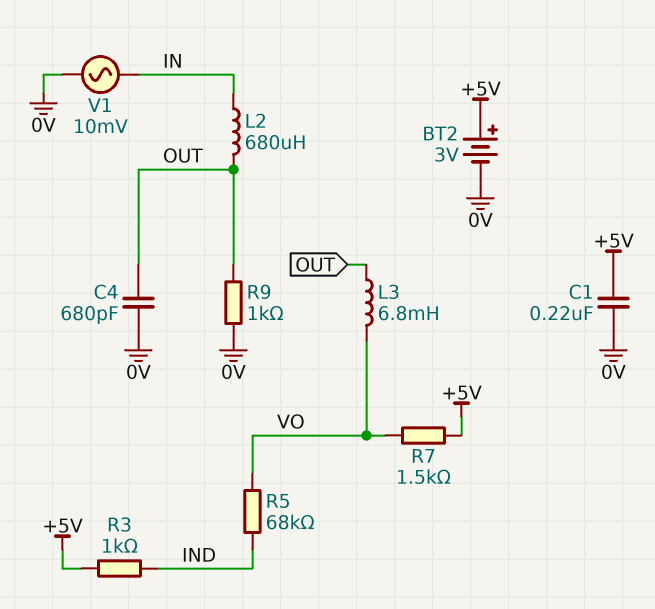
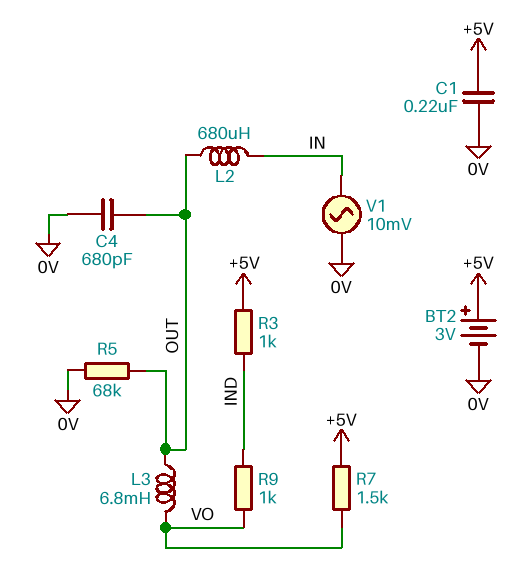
R5: 68k (IND, VO) -> 68k (0V, OUT)
R9: 1k (0V, OUT) -> 1k (IND, VO)

